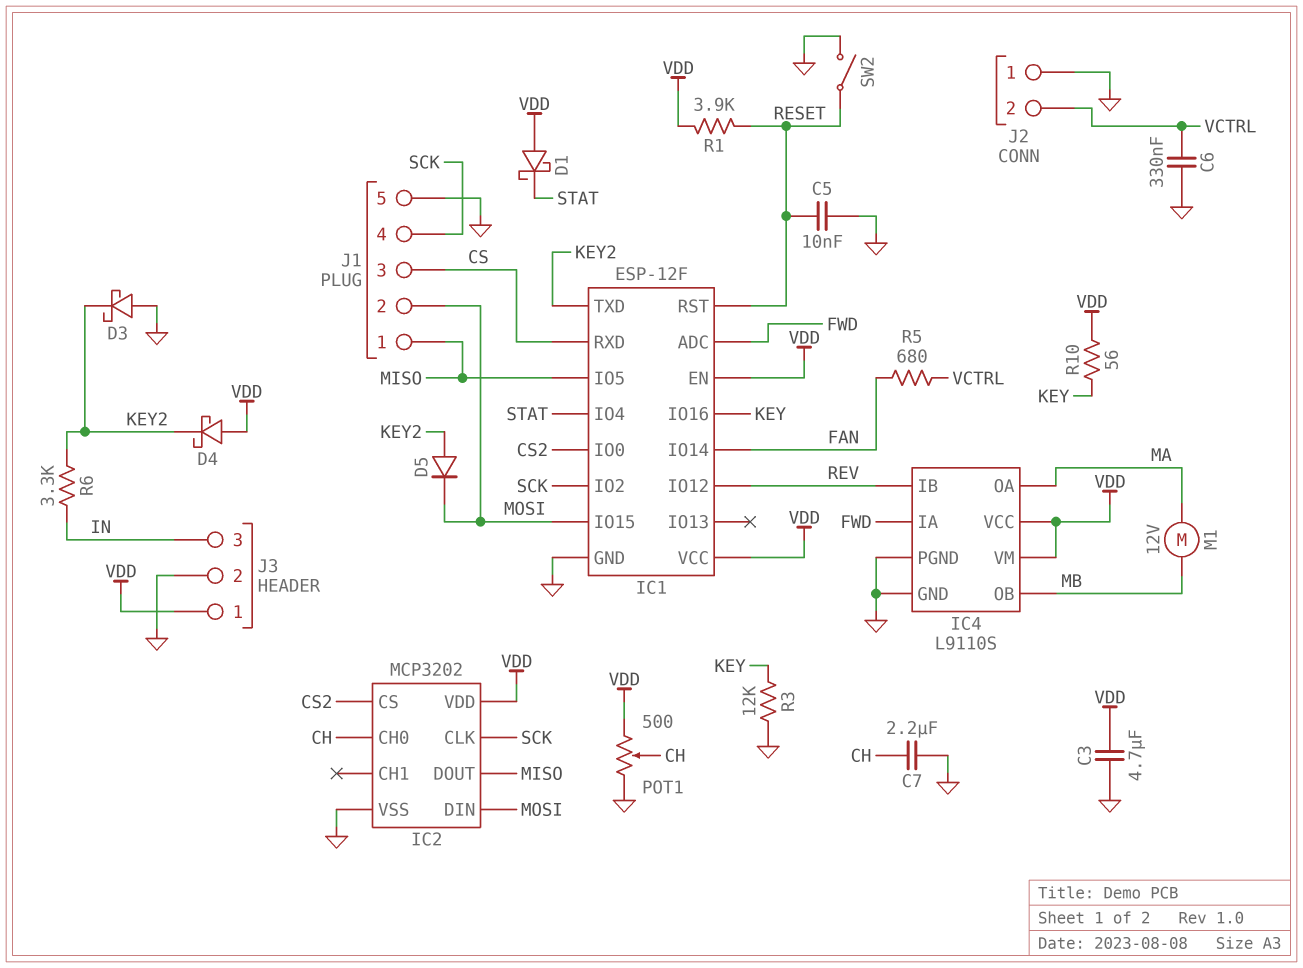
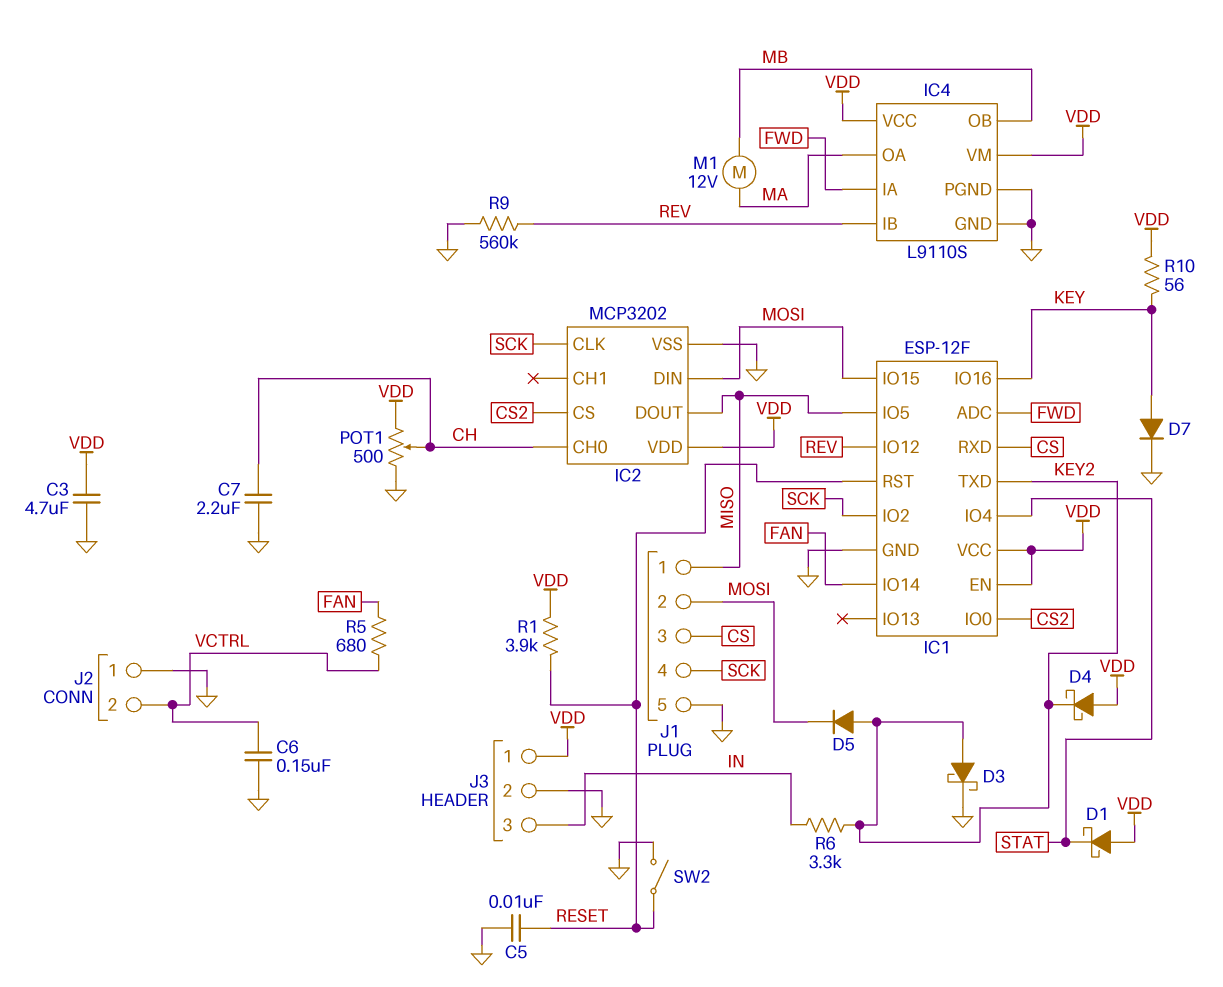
C6: 330nF (GND, VCTRL) -> 150nF (GND, VCTRL)
D3: schottky (A GND, K KEY2) -> schottky (A KEY2, K GND)
D7: none -> diode (A KEY, K GND)
R3: 12k (GND, KEY) -> none
R9: none -> 560k (GND, REV)

